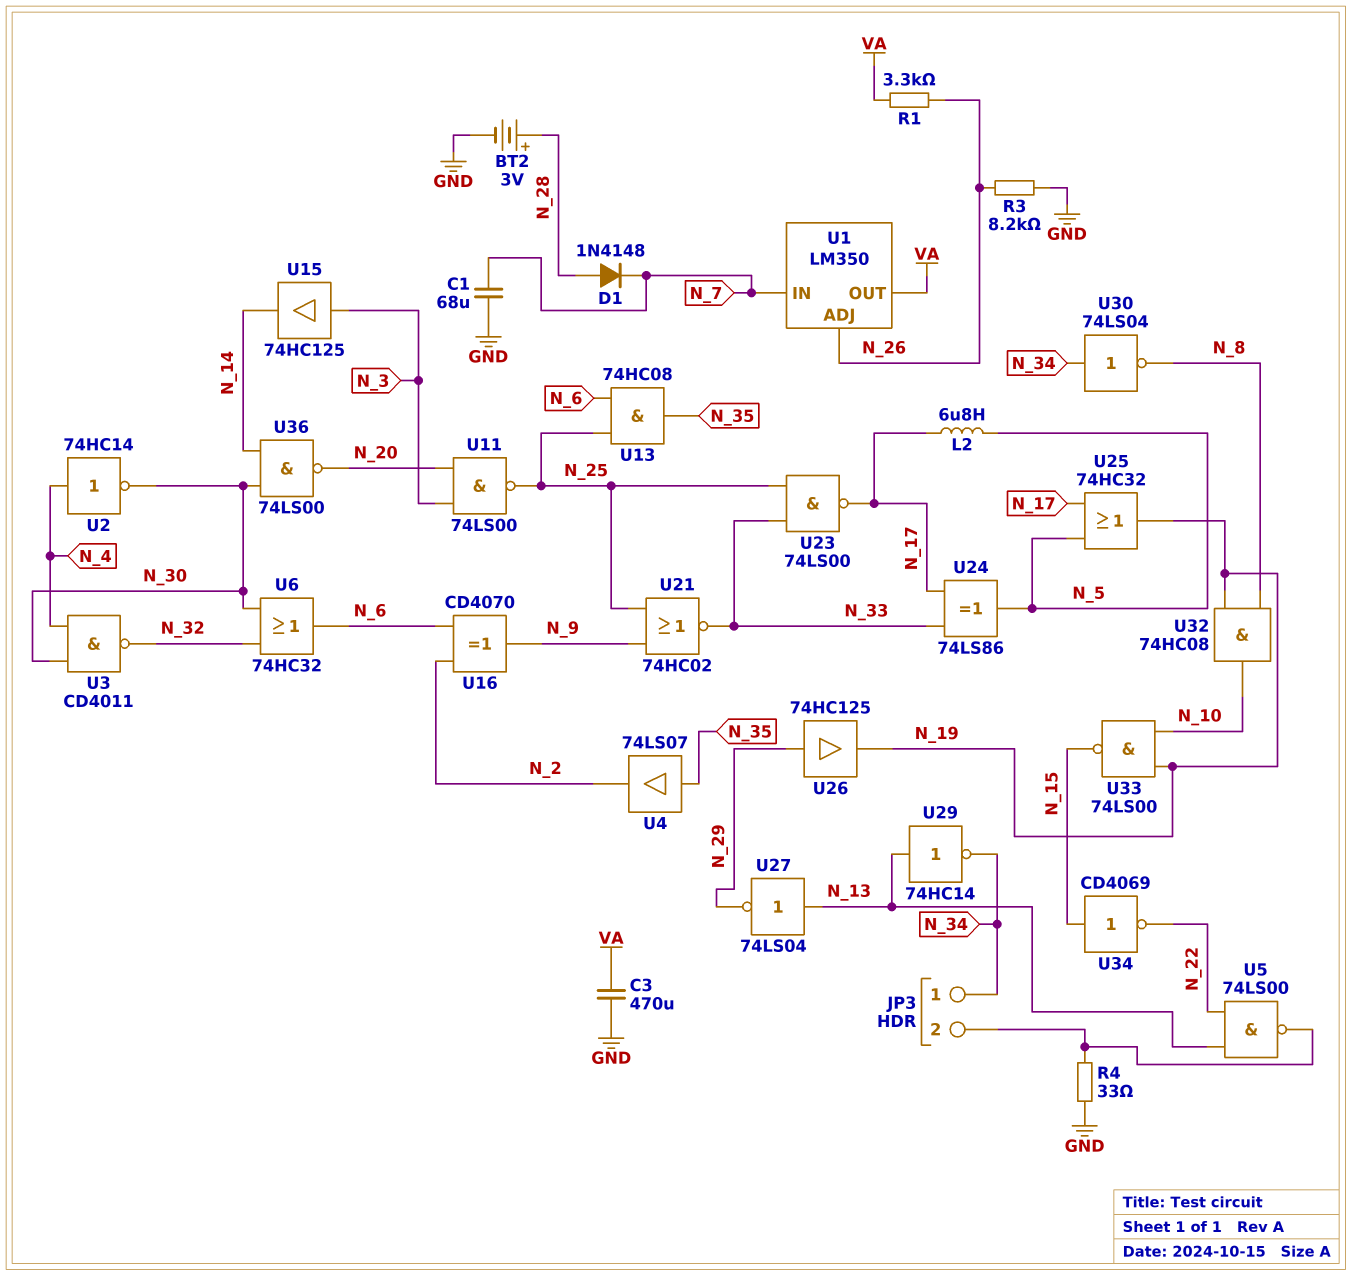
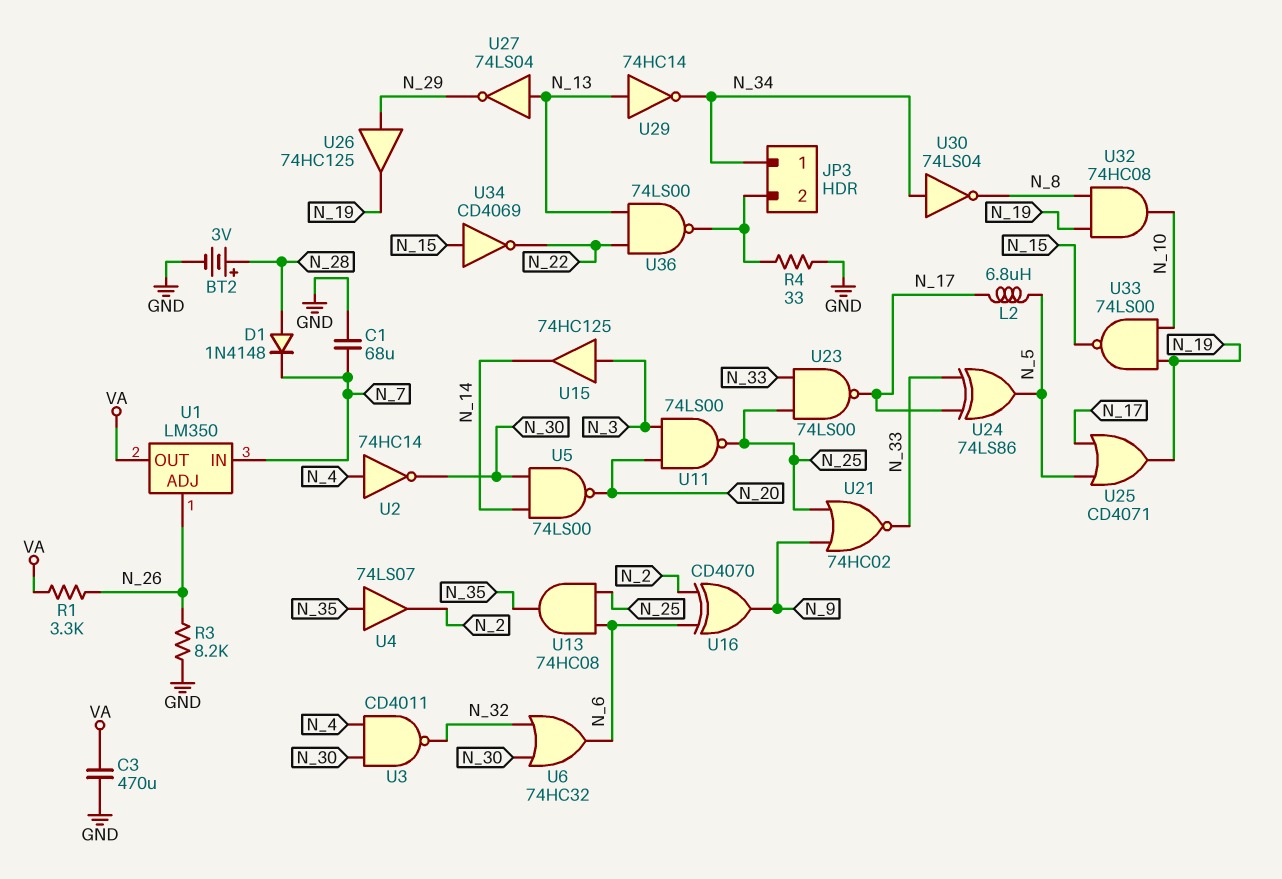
U5: NAND 74LS00 (in N_13, in N_22, out JP3/2) -> NAND 74LS00 (in N_14, in N_30, out N_20)
U25: OR 74HC32 (in N_5, in N_17, out N_19) -> OR CD4071 (in N_5, in N_17, out N_19)
U36: NAND 74LS00 (in N_14, in N_30, out N_20) -> NAND 74LS00 (in N_13, in N_22, out JP3/2)

